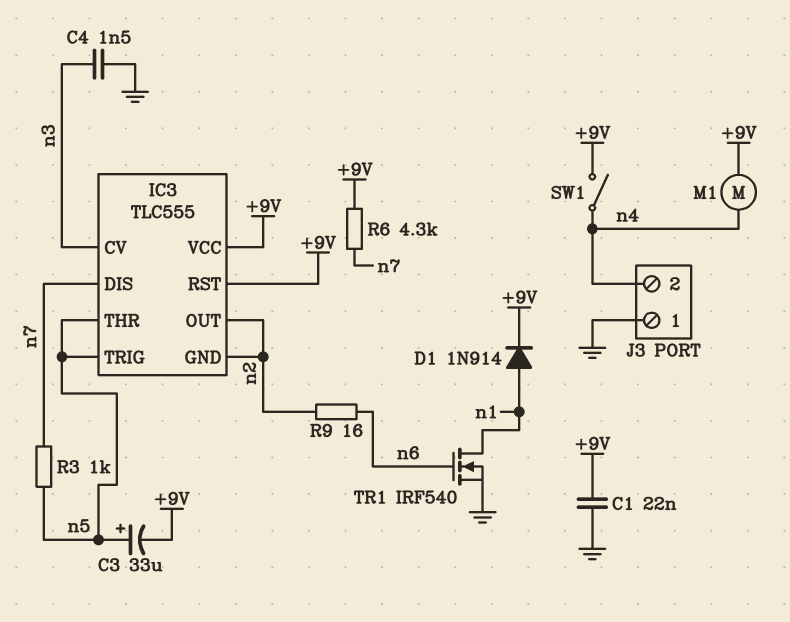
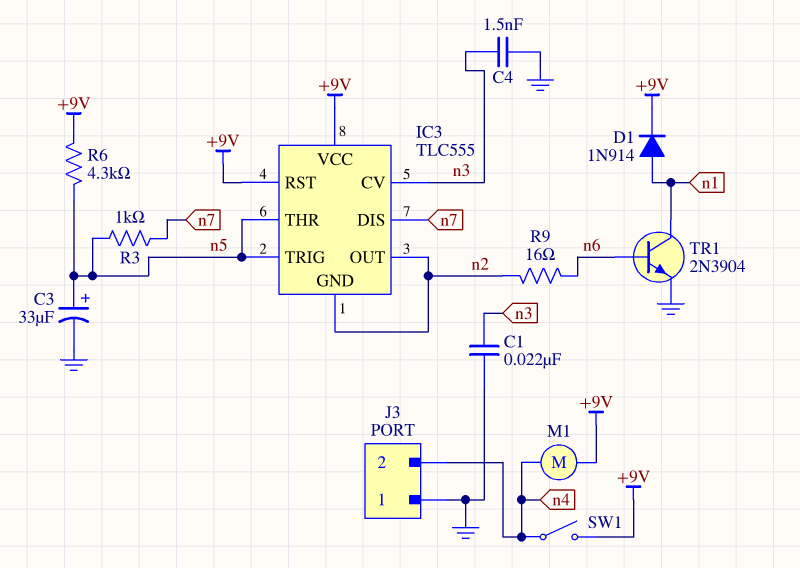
C1: 22nF (+9V, GND) -> 22nF (GND, n3)
C3: 33uF (plus n5, minus +9V) -> 33uF (plus n5, minus GND)
R6: 4.3k (+9V, n7) -> 4.3k (+9V, n5)
TR1: NMOS IRF540 (G n6, D n1, S GND) -> NPN 2N3904 (B n6, C n1, E GND)

